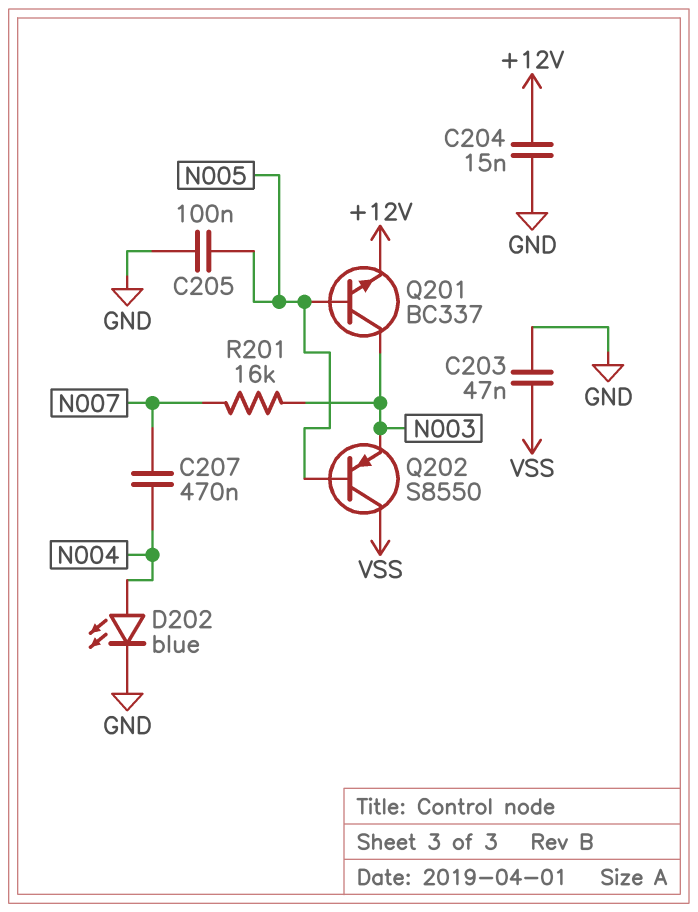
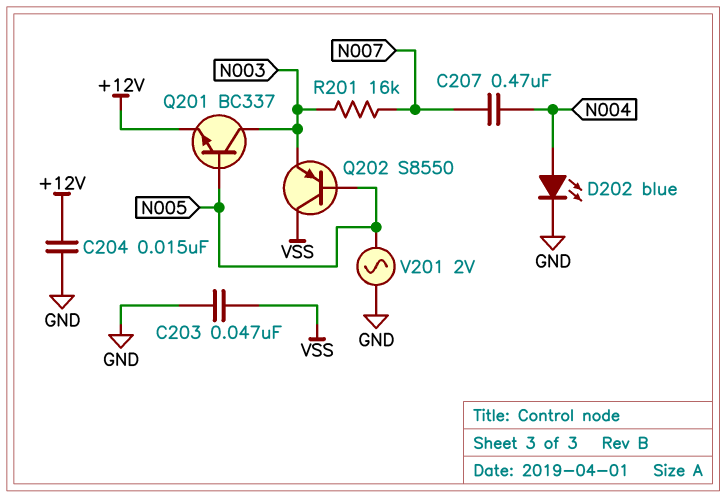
C205: 100nF (GND, N005) -> none
V201: none -> AC 2V (GND, N005)

